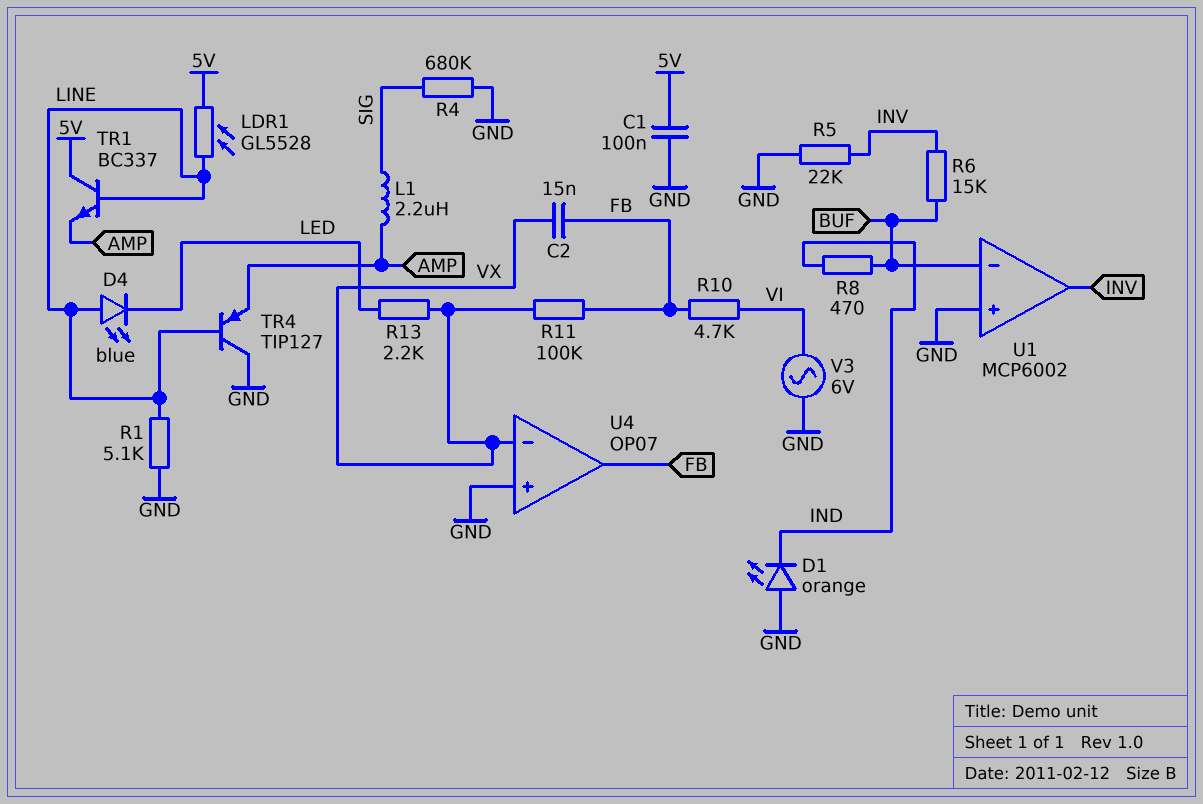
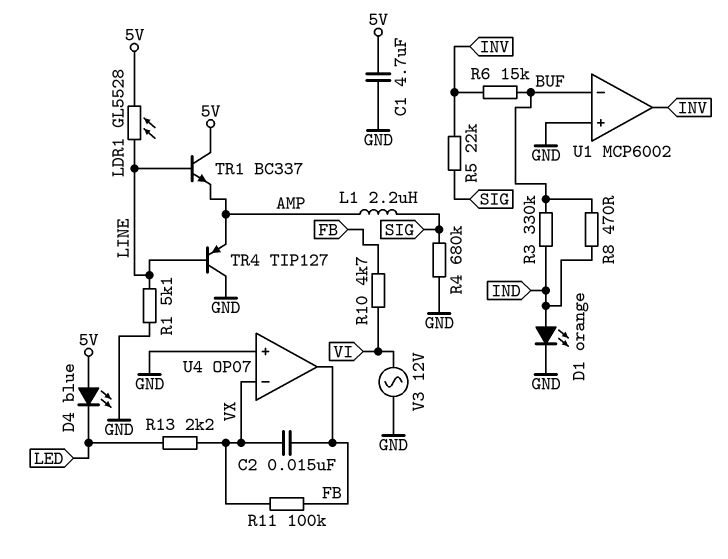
C1: 100nF (5V, GND) -> 4.7uF (5V, GND)
D1: LED orange (A GND, K IND) -> LED orange (A IND, K GND)
D4: LED blue (A LINE, K LED) -> LED blue (A 5V, K LED)
R3: none -> 330k (BUF, IND)
R5: 22k (GND, INV) -> 22k (INV, SIG)
V3: AC 6V (GND, VI) -> AC 12V (GND, VI)

